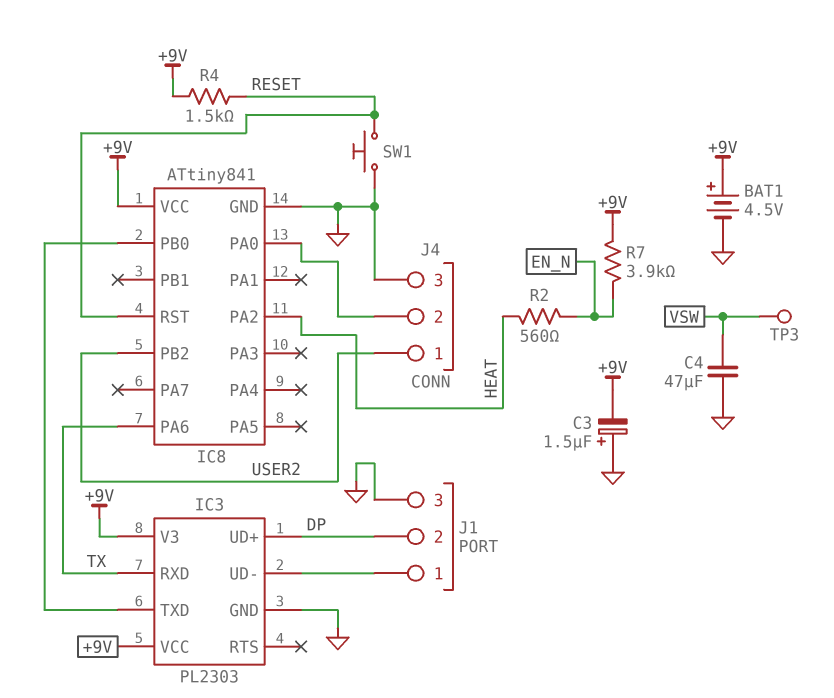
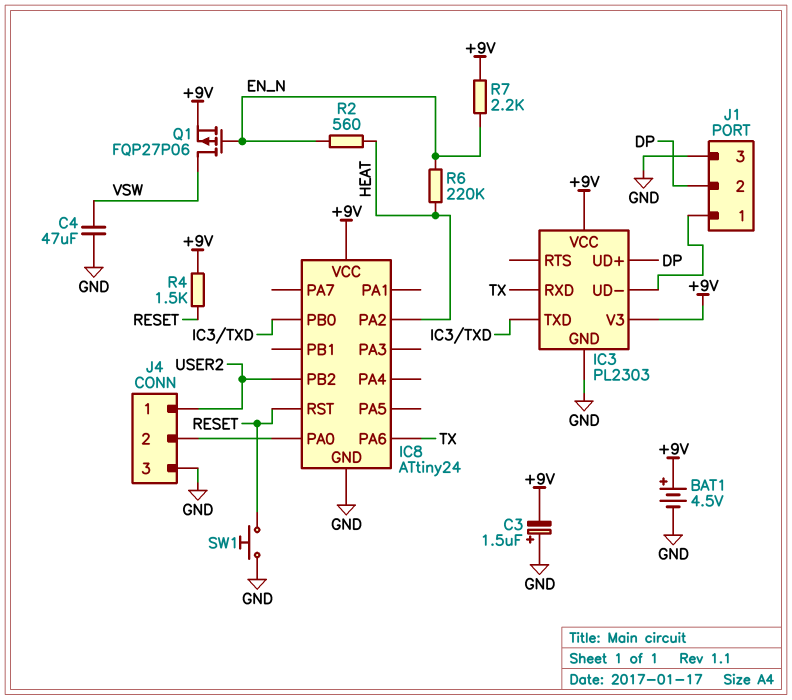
IC8: ATtiny841 -> ATtiny24
Q1: none -> PMOS FQP27P06 (G EN_N, D VSW, S +9V)
R6: none -> 220k (EN_N, HEAT)
R7: 3.9k (+9V, EN_N) -> 2.2k (+9V, EN_N)
TP3: test point (VSW) -> none

